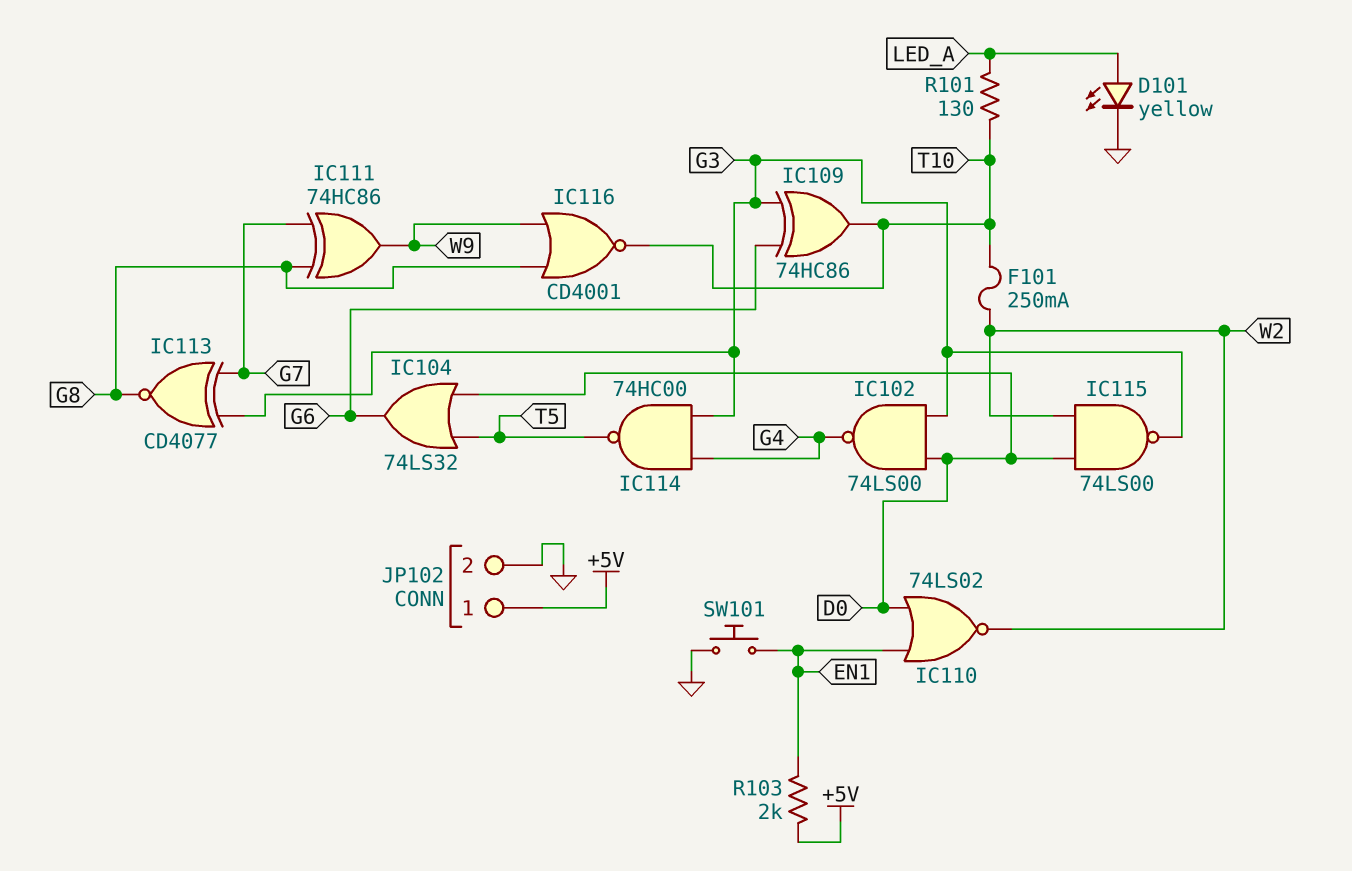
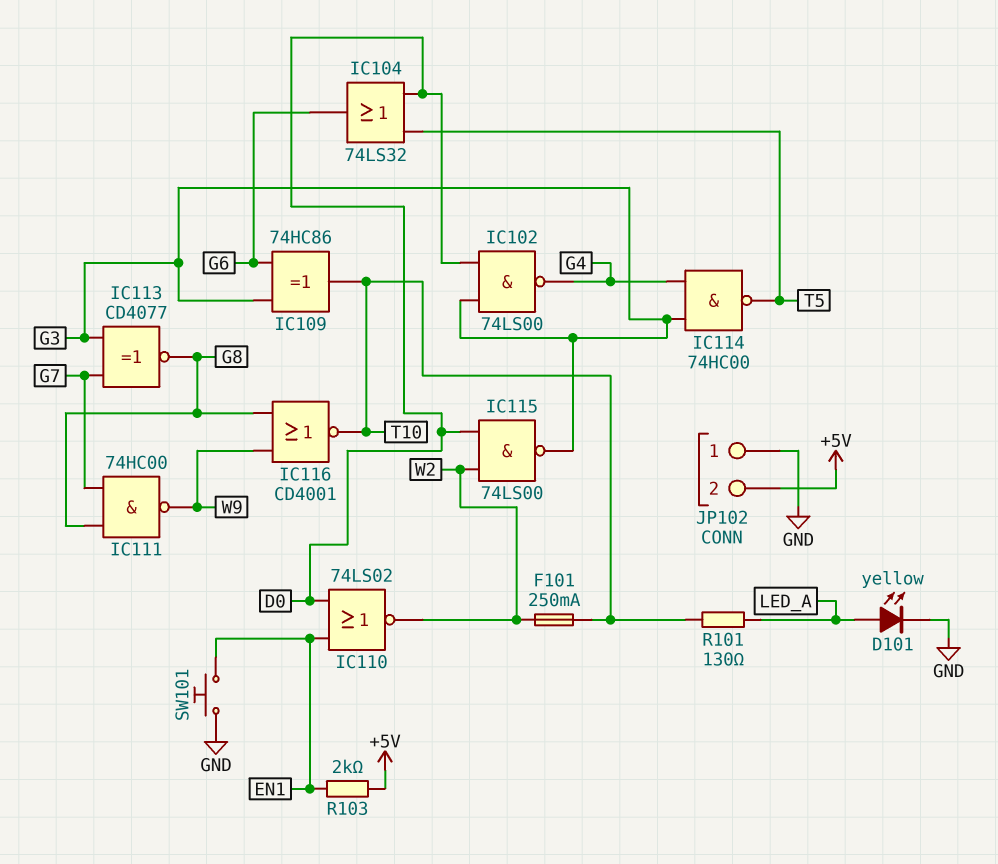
IC111: XOR 74HC86 (in G7, in G8, out W9) -> NAND 74HC00 (in G7, in G8, out W9)
JP102 pin 1: +5V -> GND
JP102 pin 2: GND -> +5V

